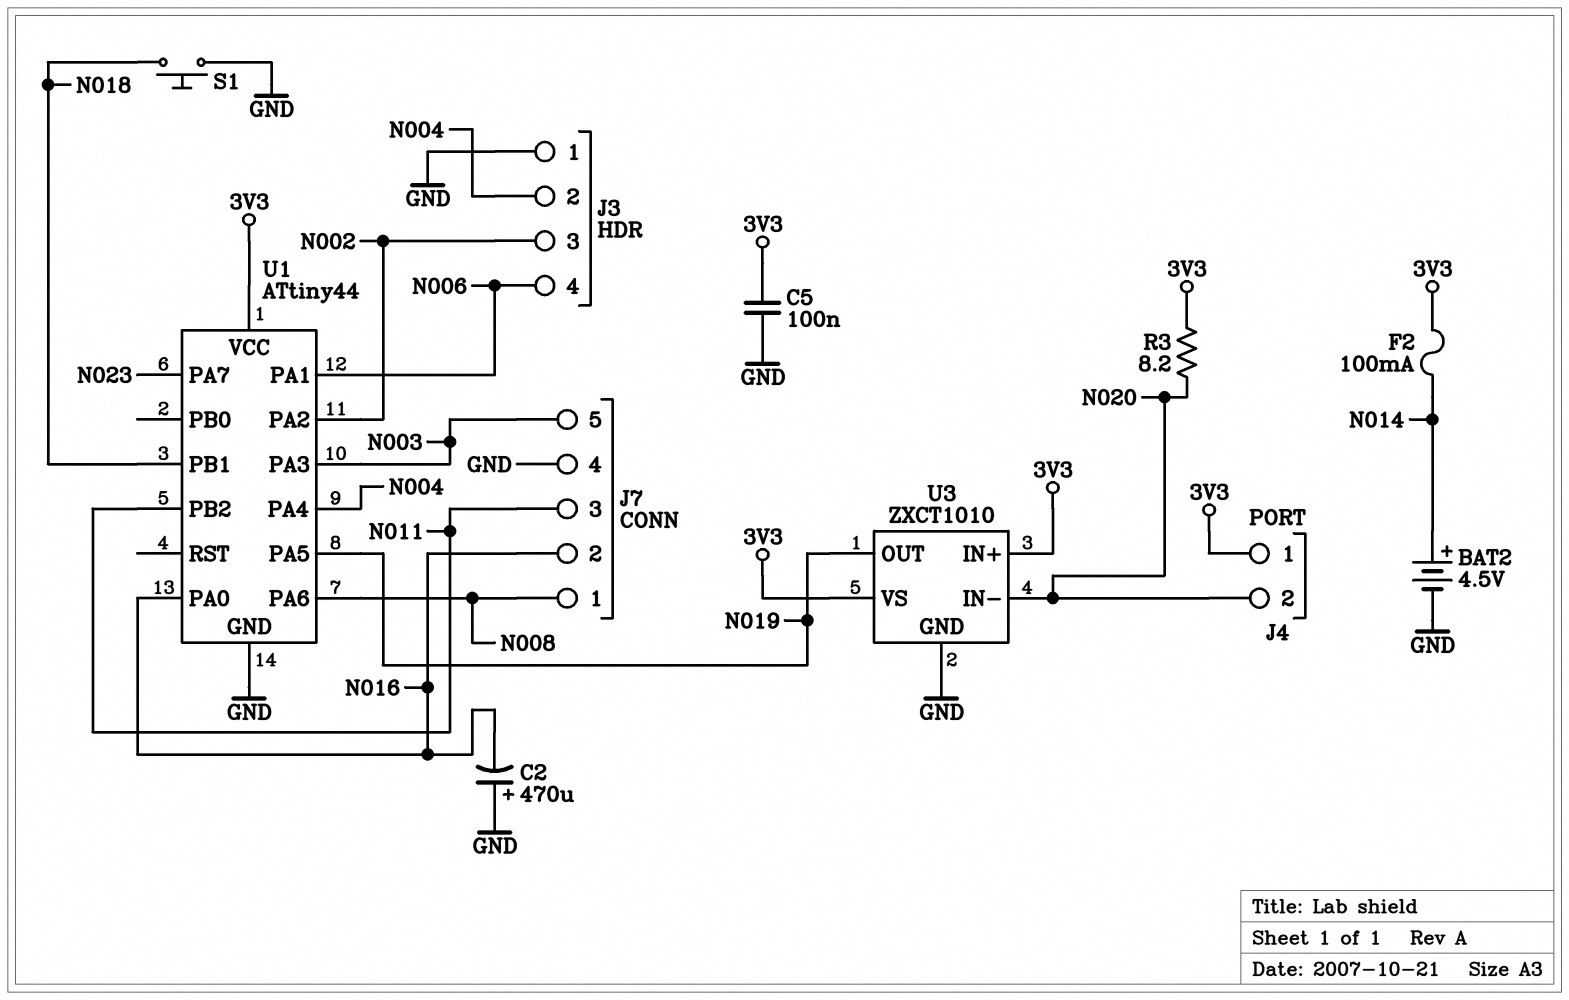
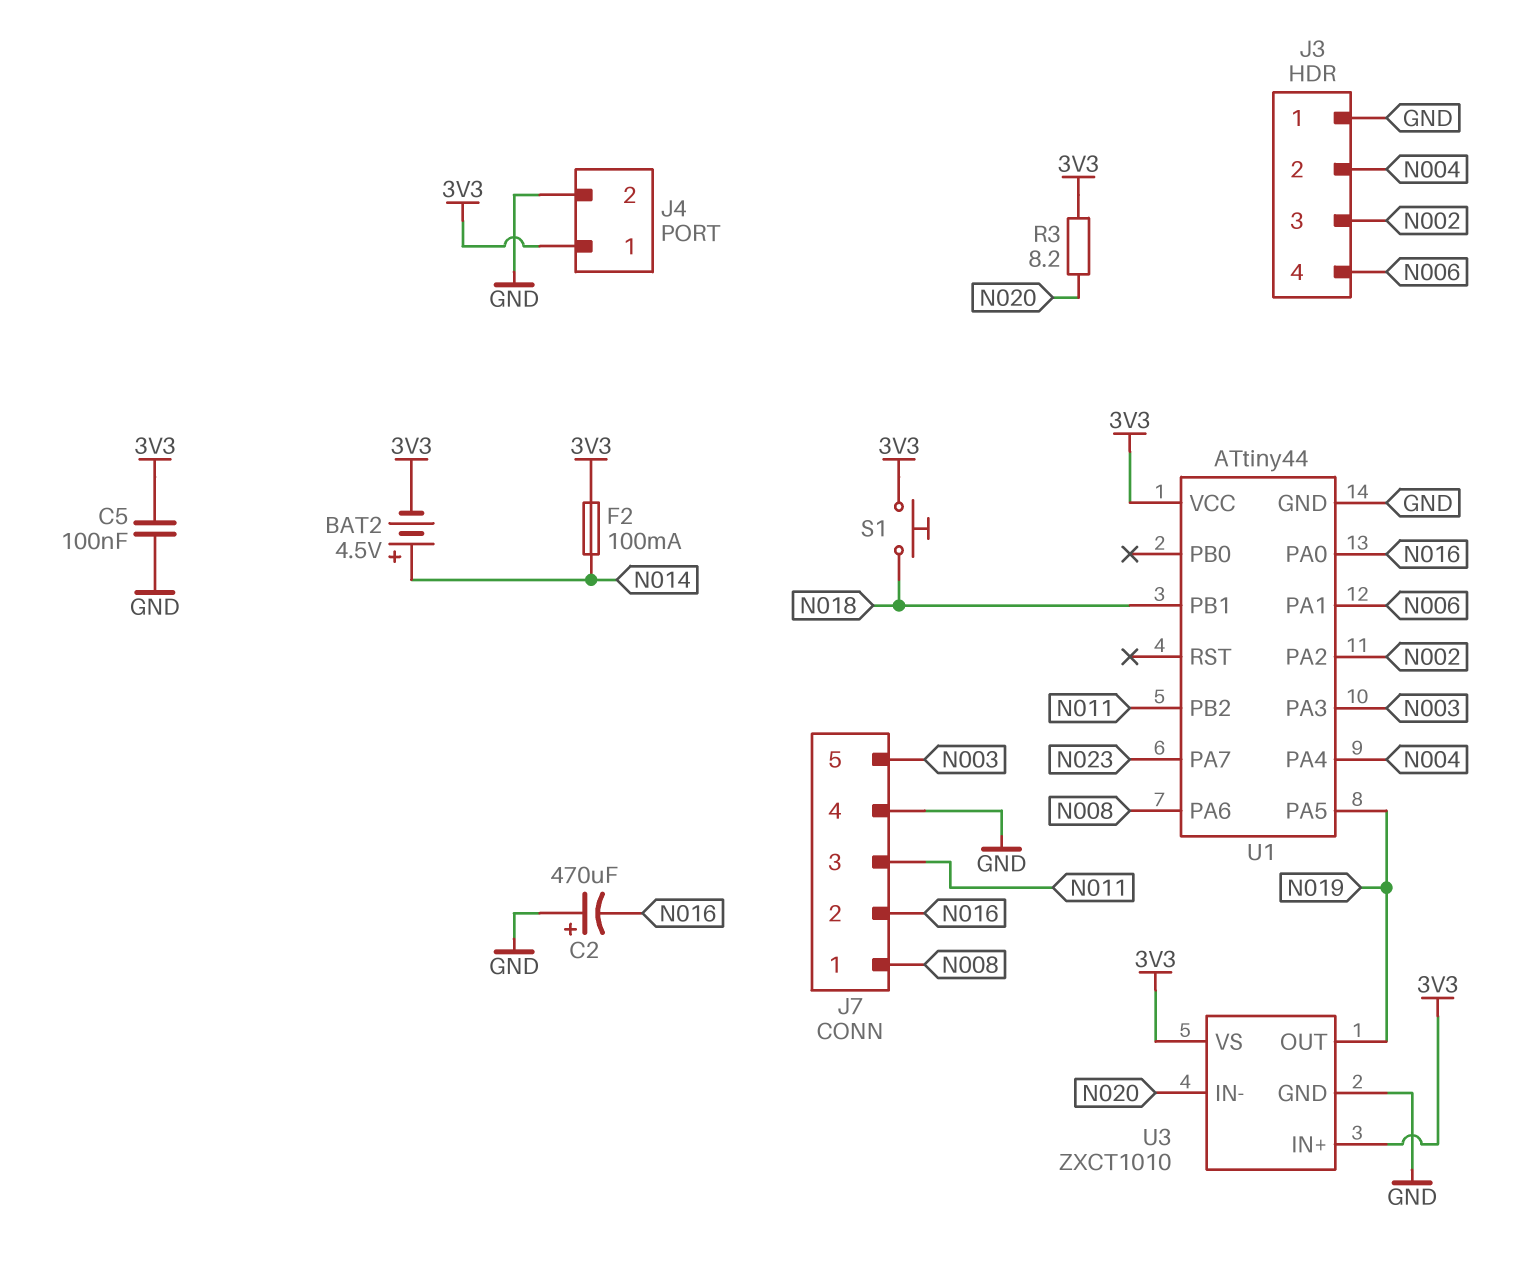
BAT2: 4.5V (plus N014, minus GND) -> 4.5V (plus N014, minus 3V3)
J4 pin 2: N020 -> GND
S1: button (GND, N018) -> button (3V3, N018)

